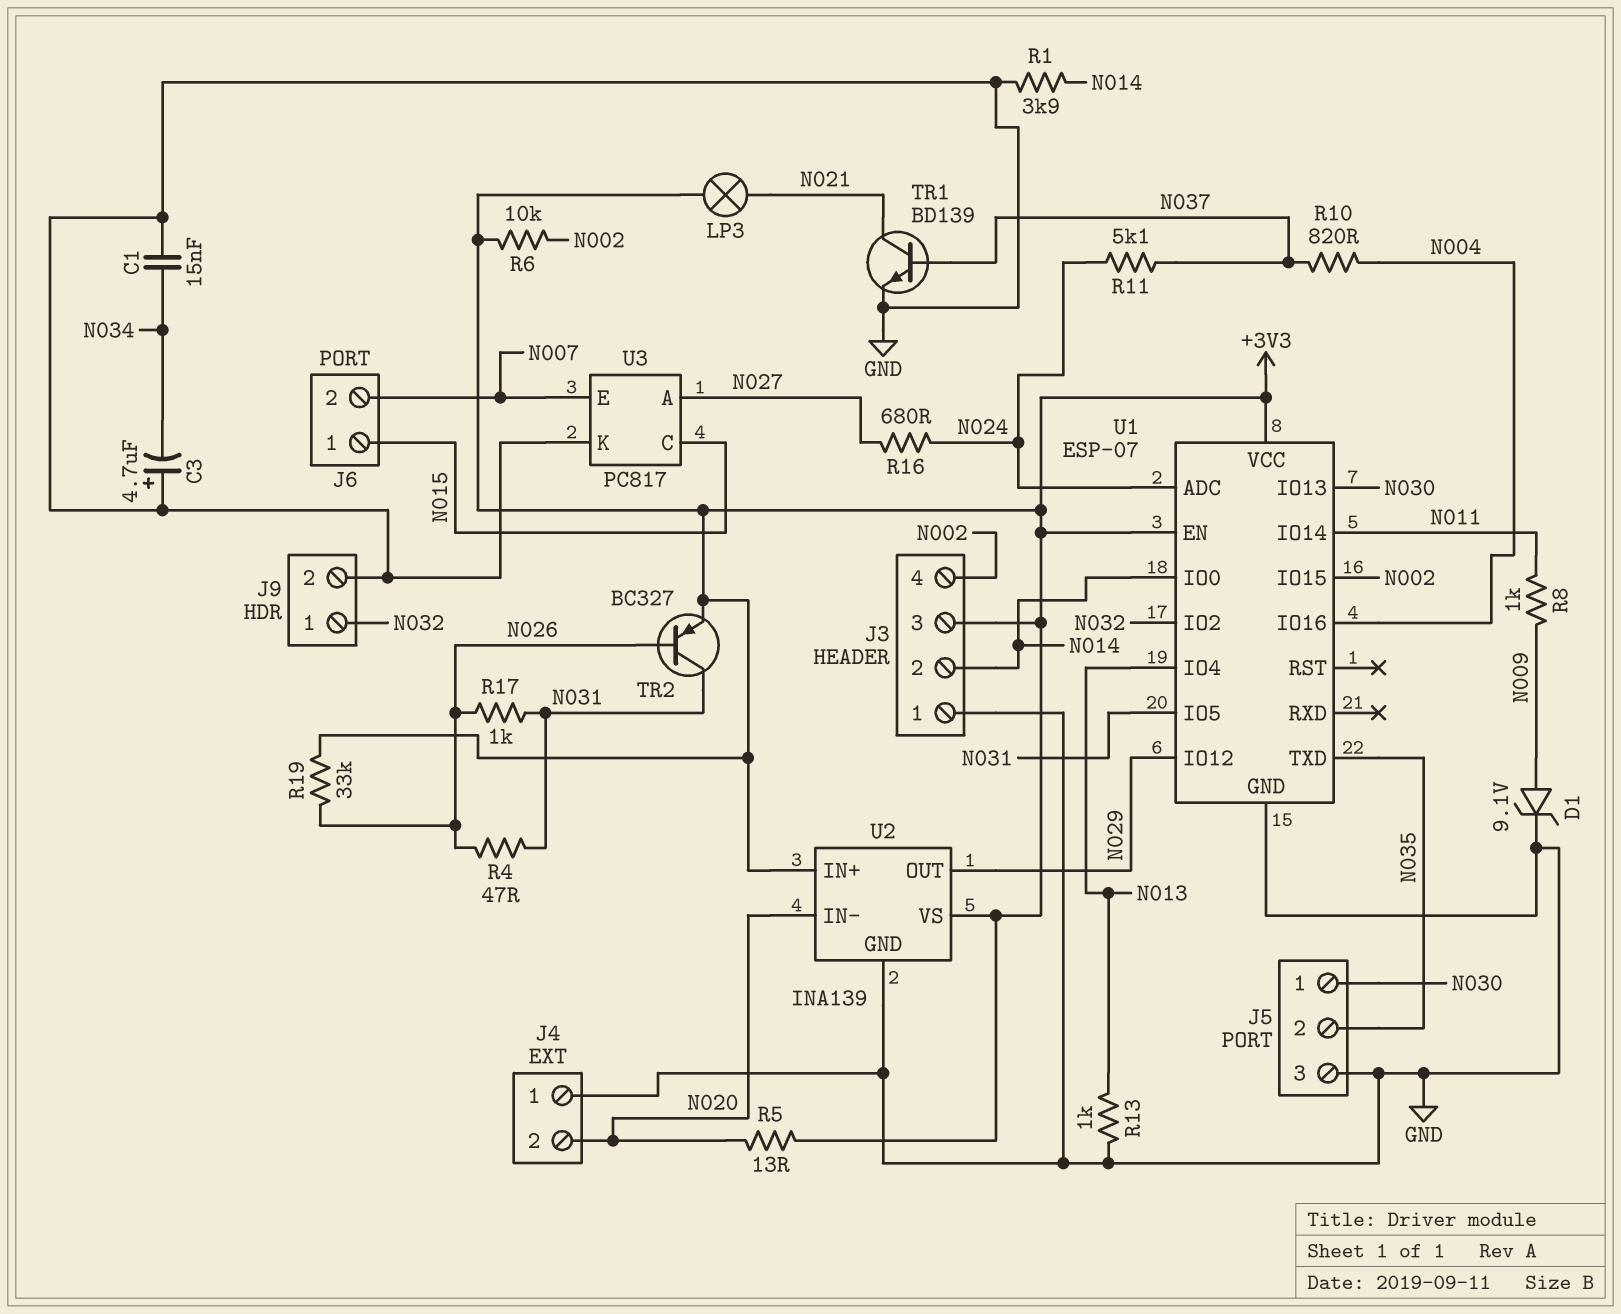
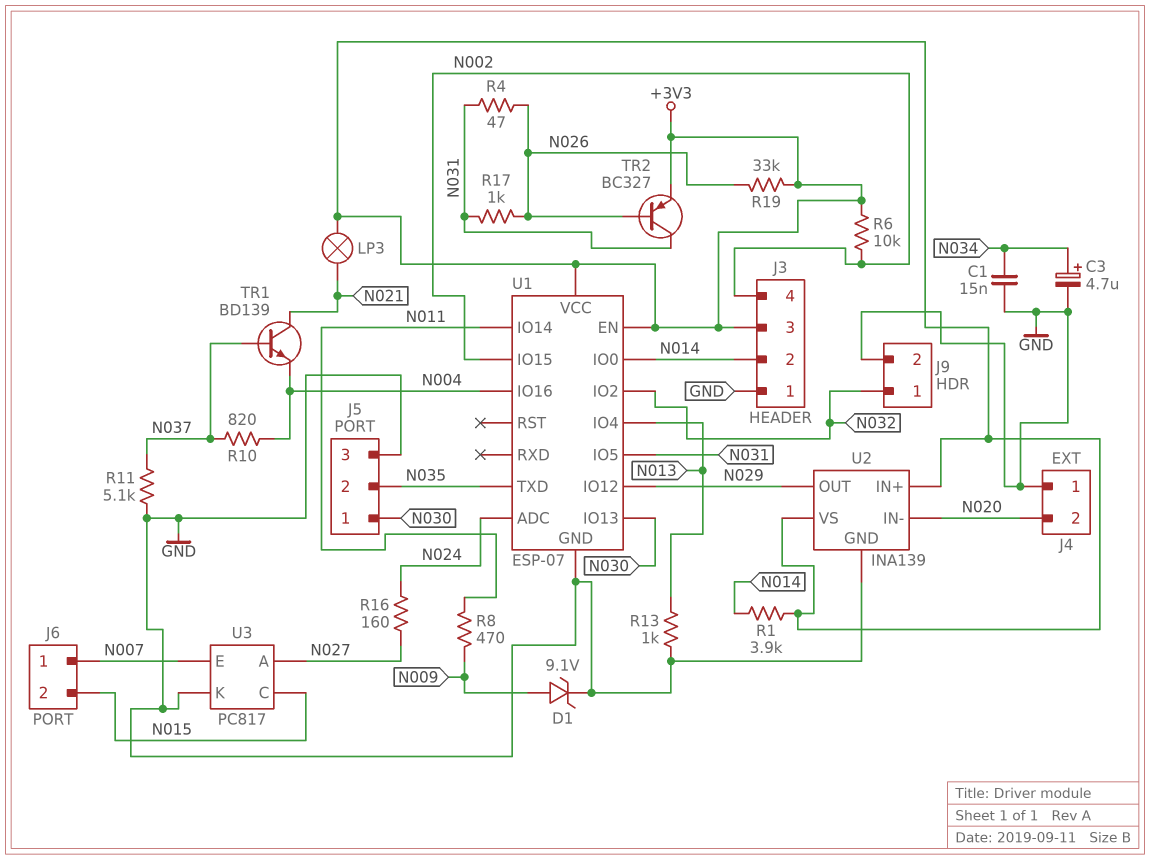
C3: 4.7uF (plus GND, minus N034) -> 4.7uF (plus N034, minus GND)
J6 pin 1: N015 -> N007
J6 pin 2: N007 -> N015
R1: 3.9k (GND, N014) -> 3.9k (+3V3, N014)
R5: 13 (+3V3, N020) -> none
R8: 1k (N009, N011) -> 470 (N009, N011)
R11: 5.1k (N024, N037) -> 5.1k (GND, N037)
R16: 680 (N024, N027) -> 160 (N024, N027)
TR1: NPN BD139 (B N037, C N021, E GND) -> NPN BD139 (B N037, C N021, E N004)

